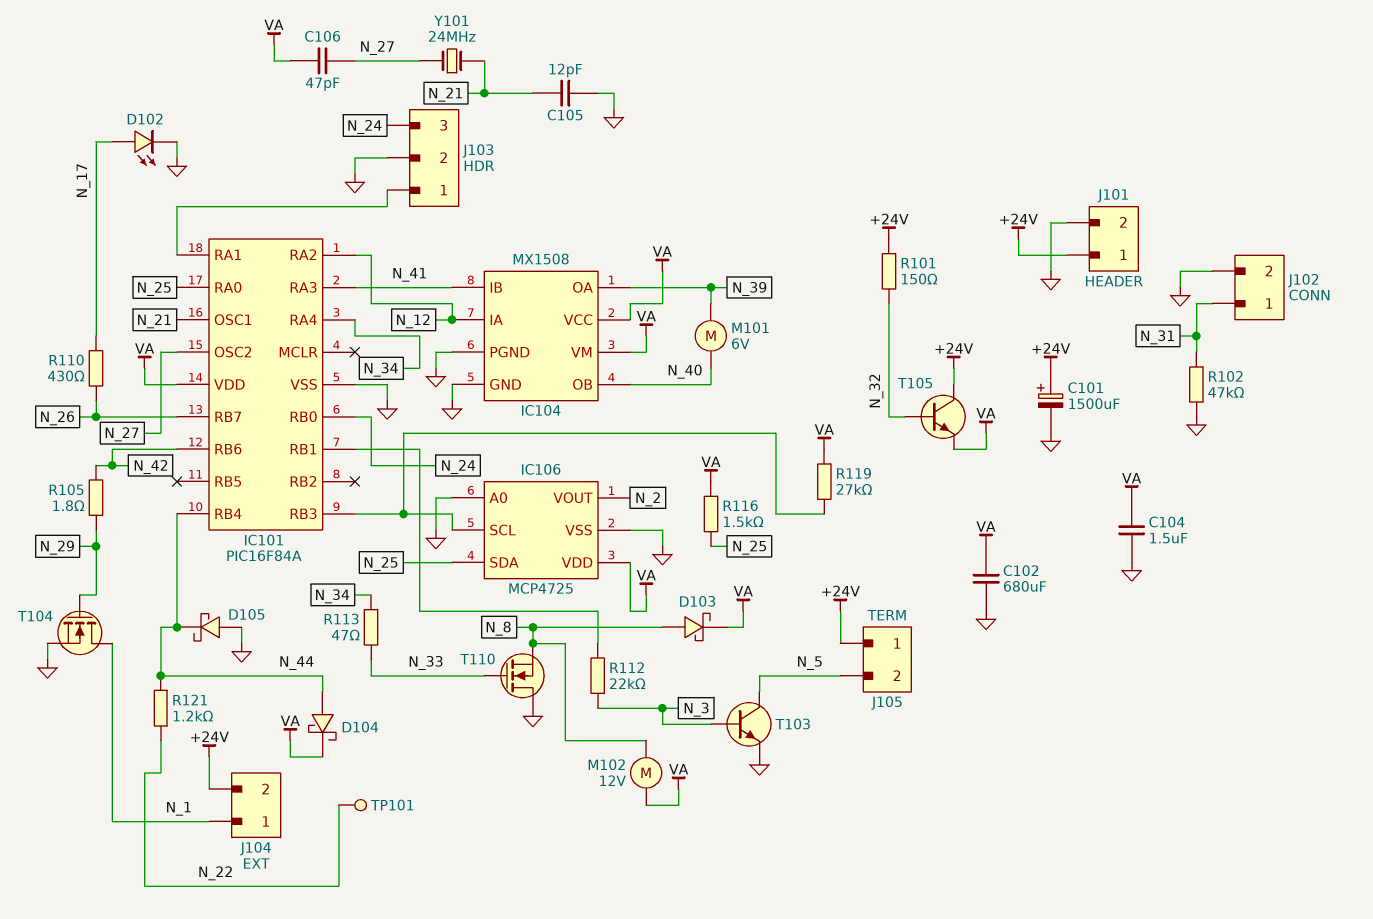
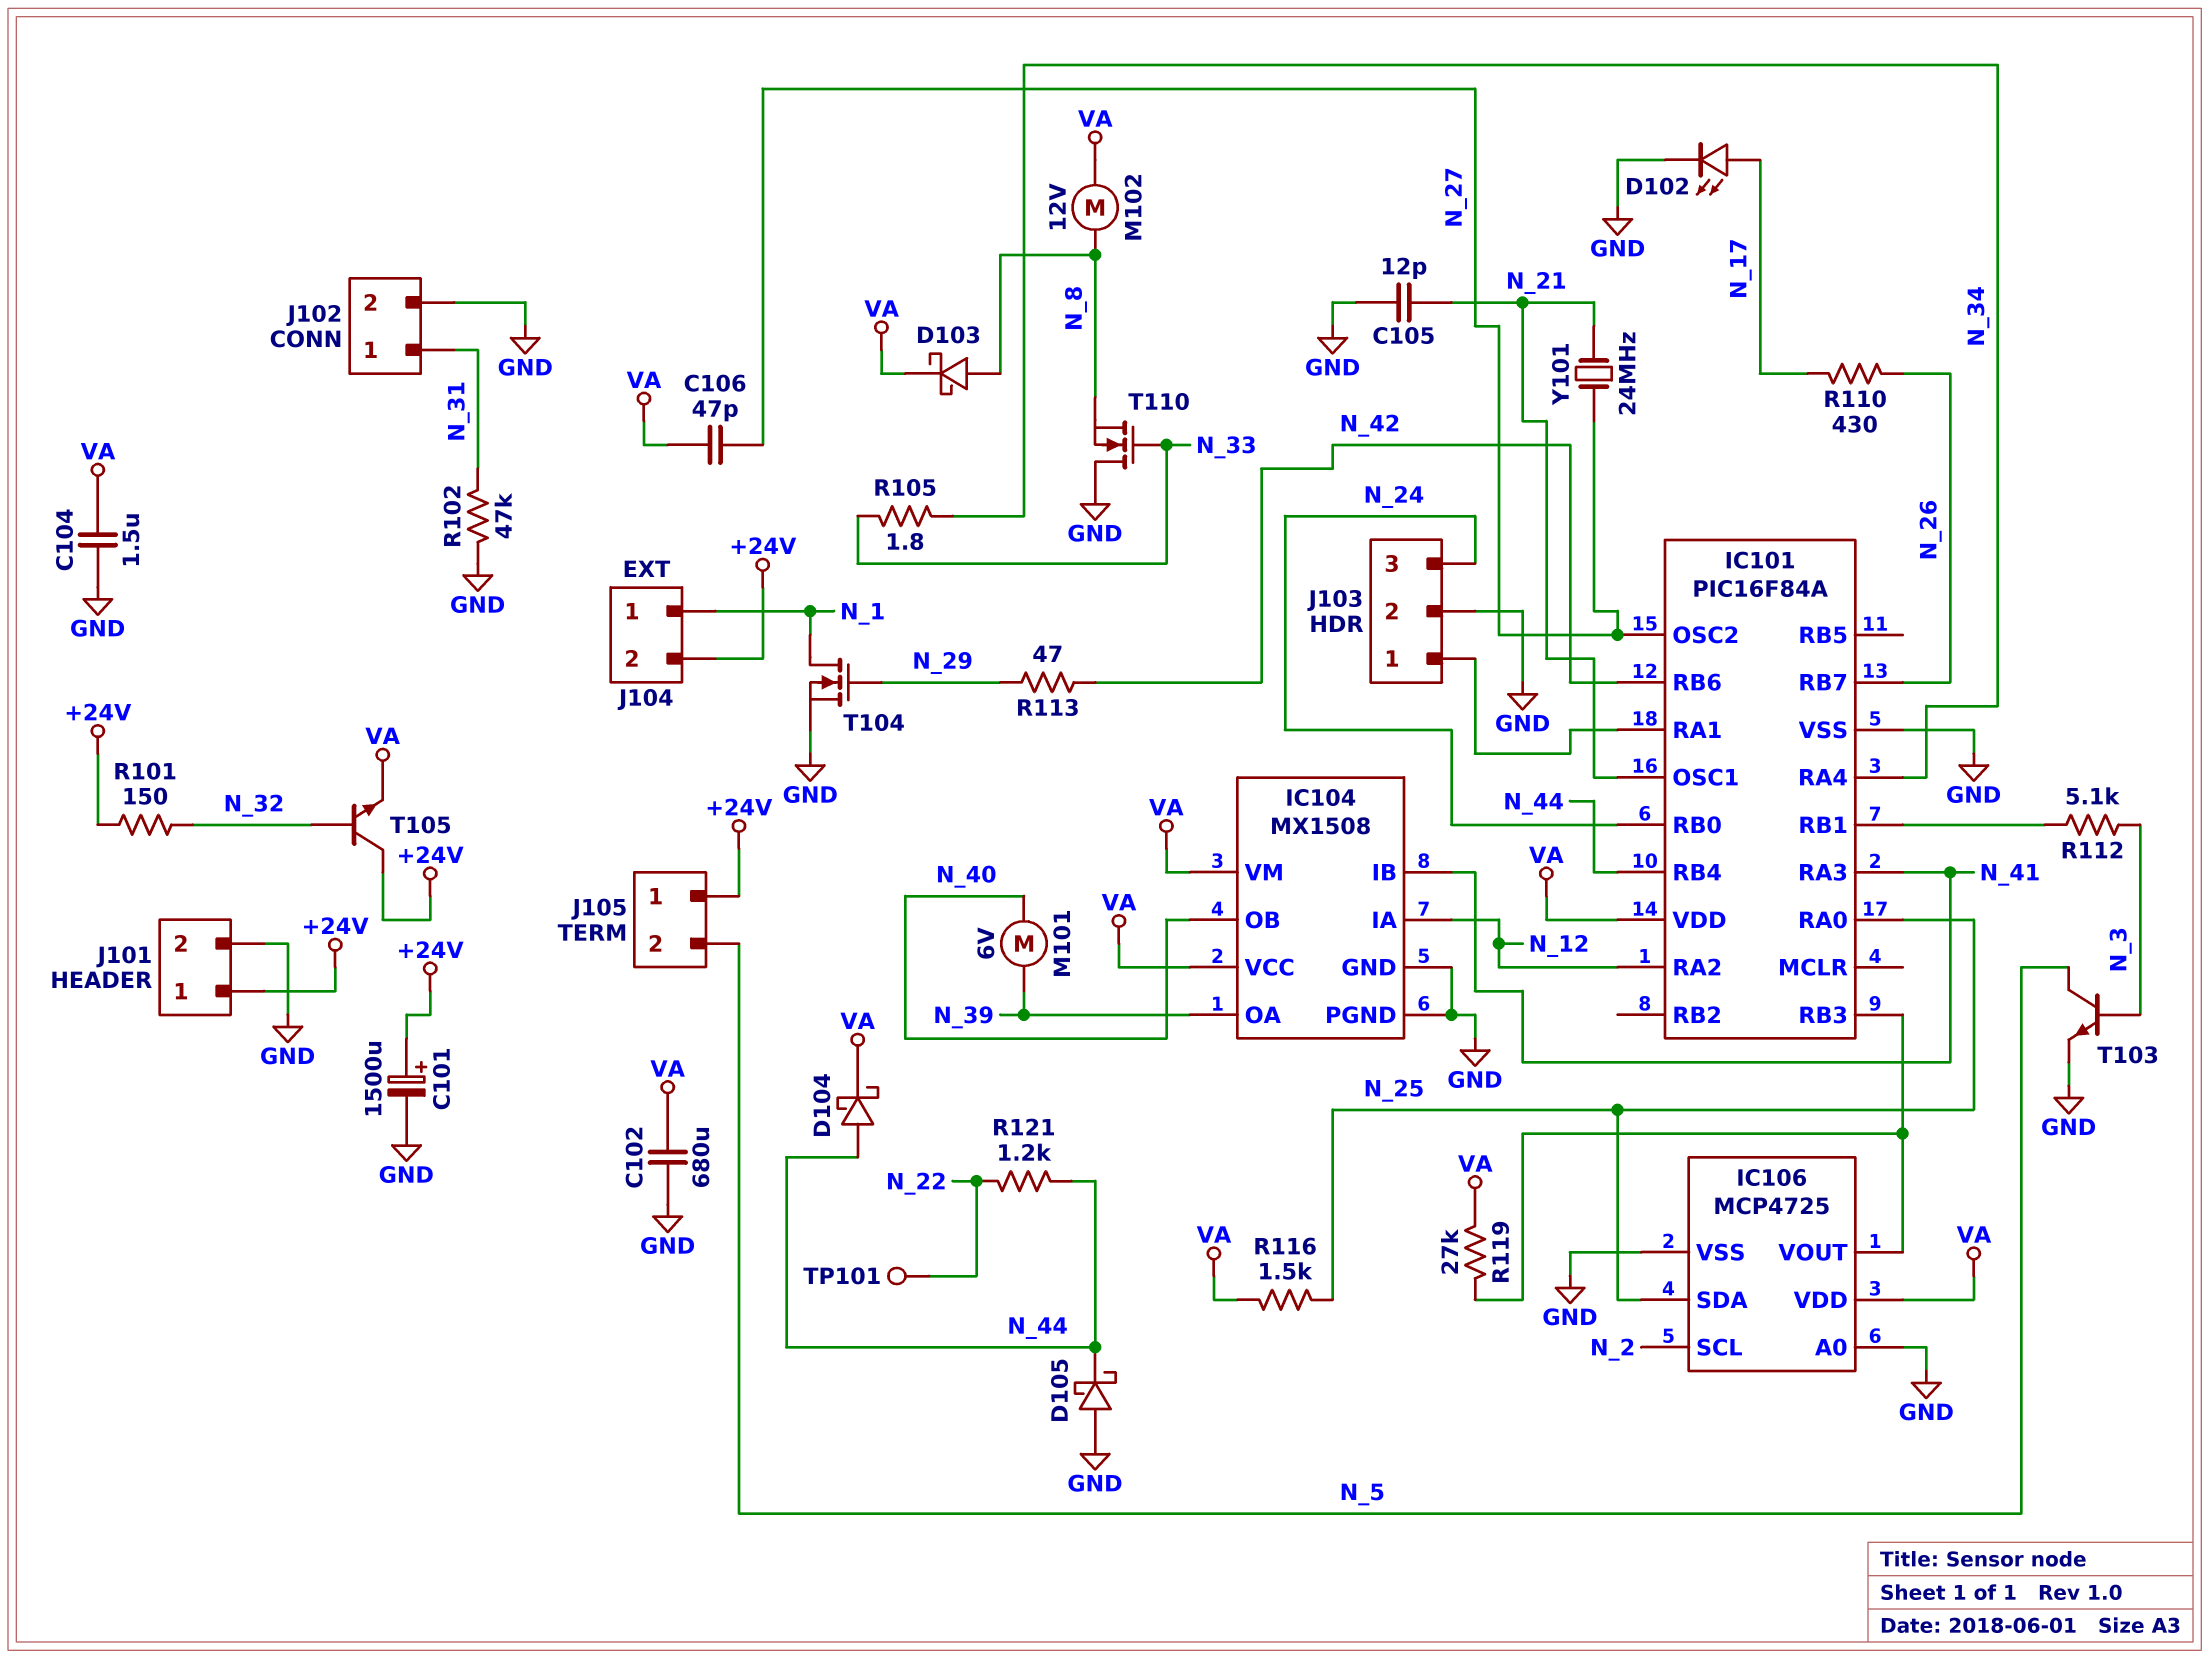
IC106 pin SCL: IC101/RB3 -> N_2
IC106 pin VOUT: N_2 -> IC101/RB3
R105: 1.8 (N_29, N_42) -> 1.8 (N_33, N_34)
R112: 22k (IC101/RB1, N_3) -> 5.1k (IC101/RB1, N_3)
R113: 47 (N_33, N_34) -> 47 (N_29, N_42)

